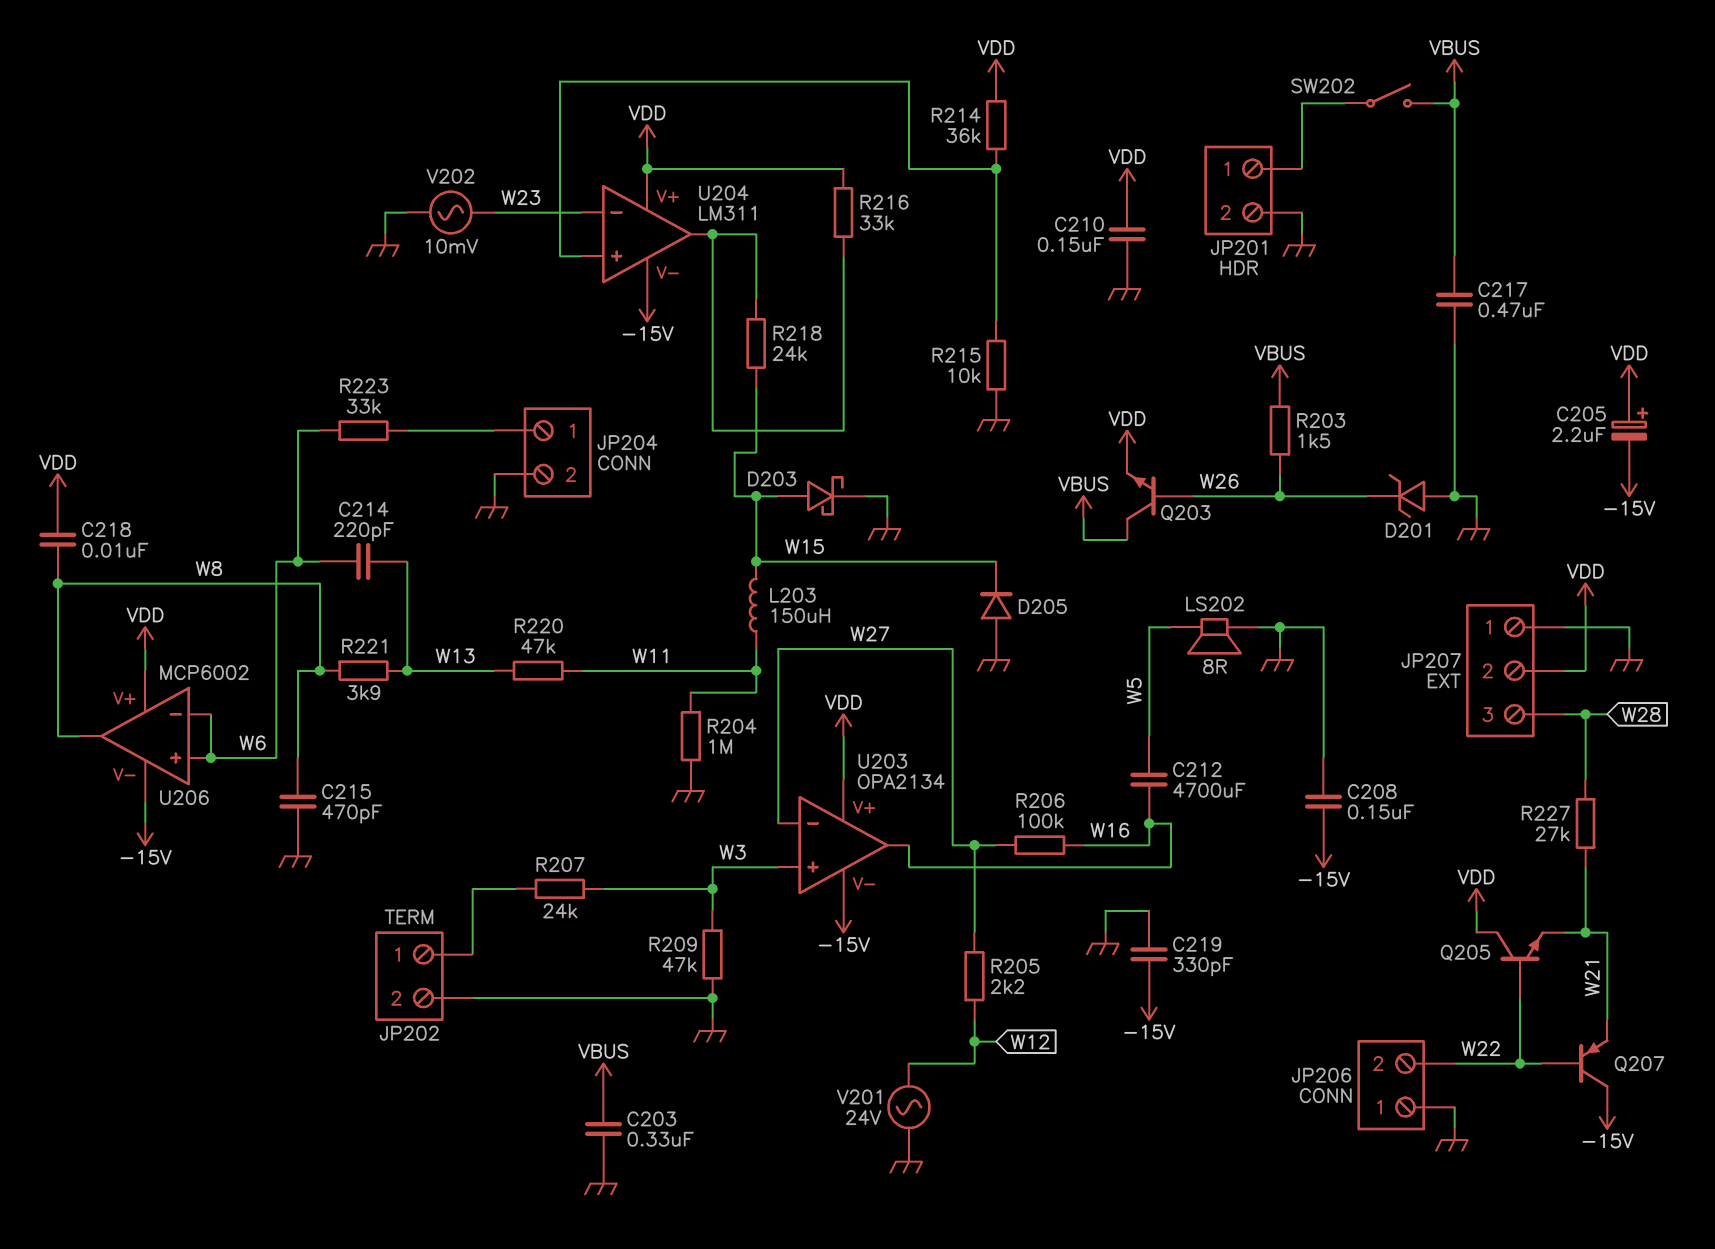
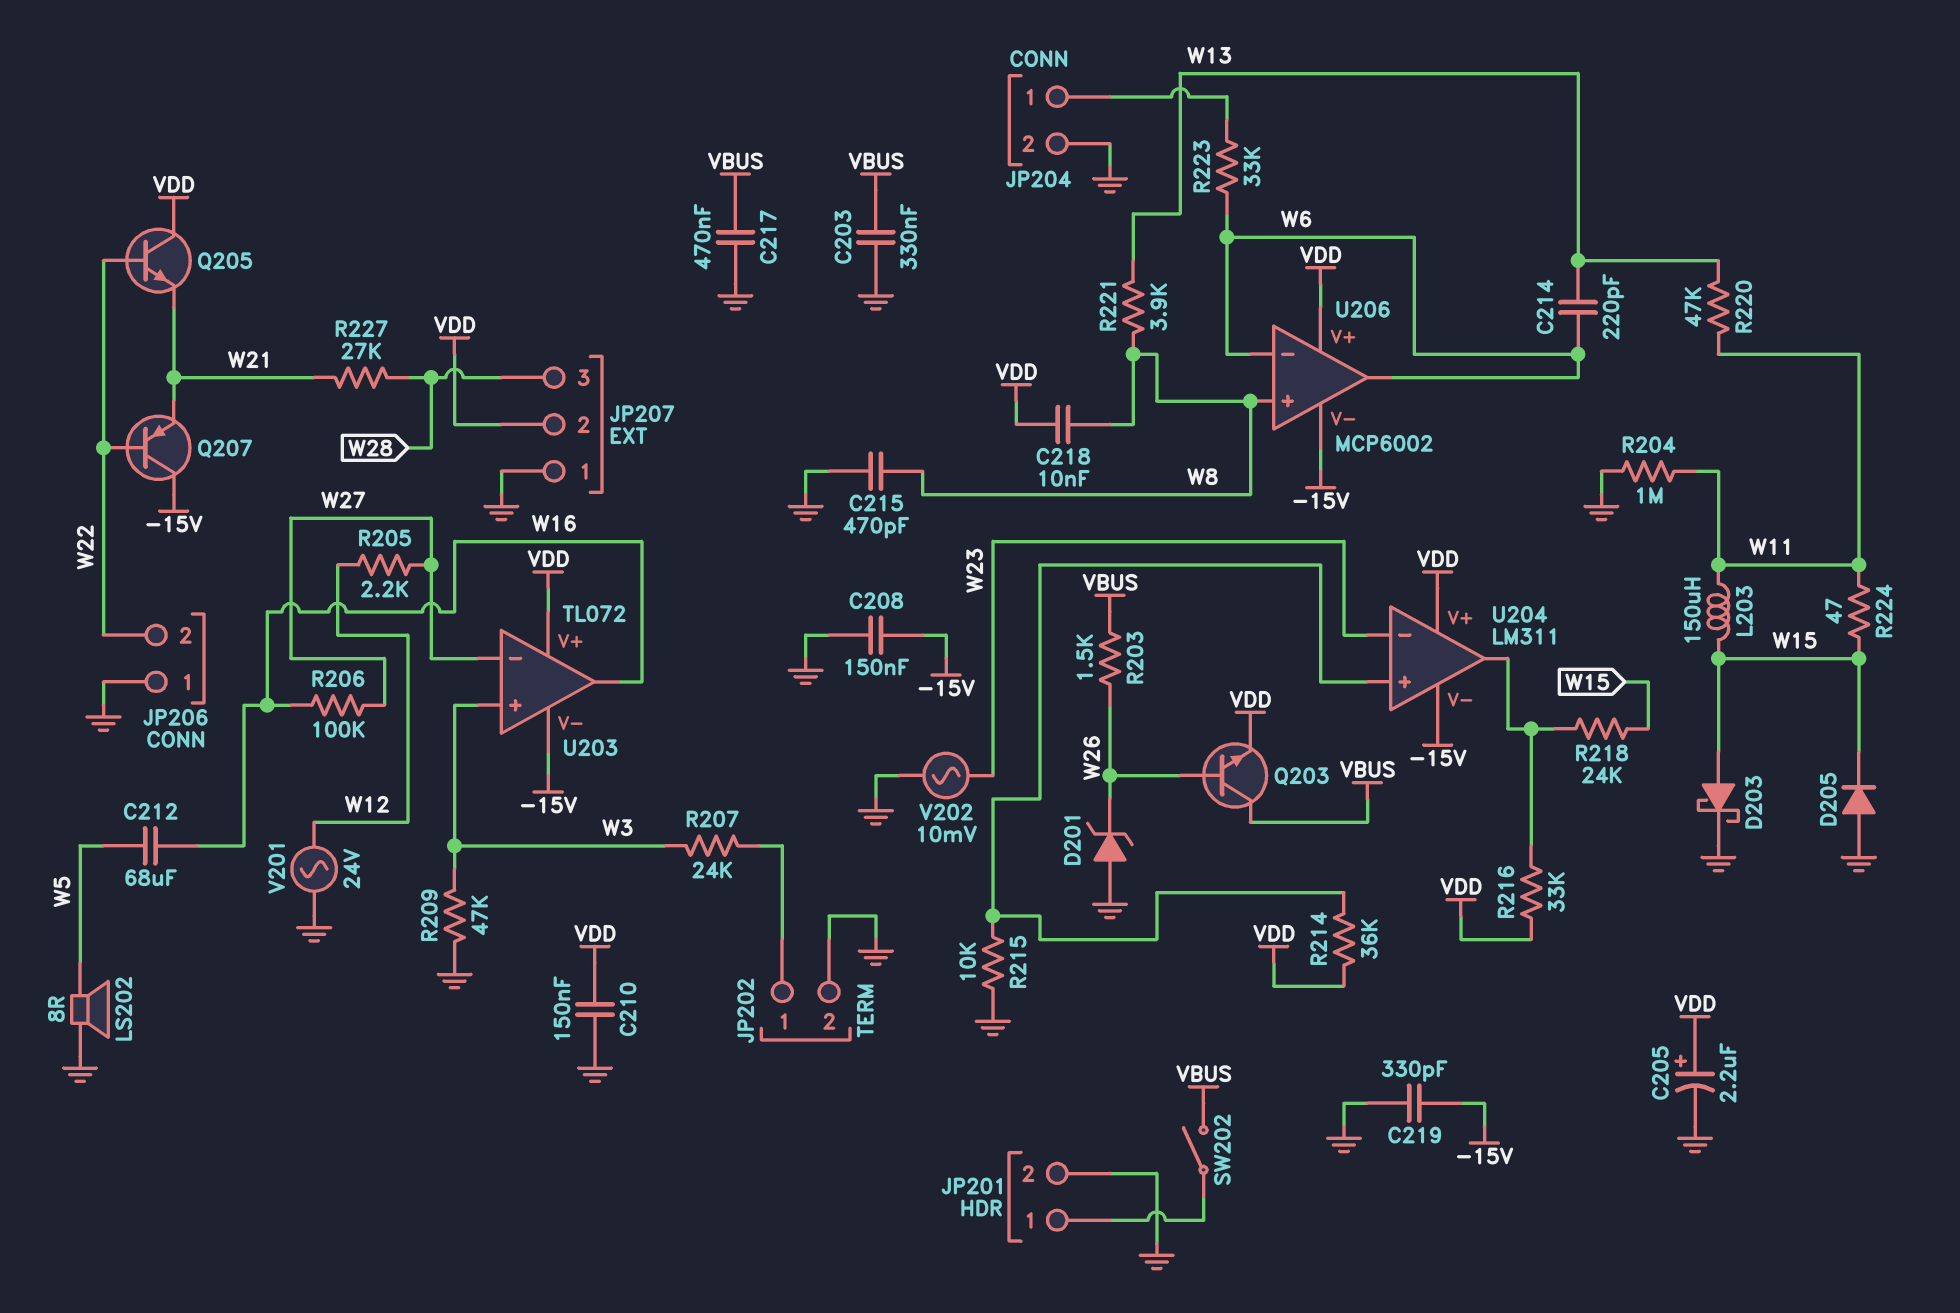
C205: 2.2uF (plus VDD, minus -15V) -> 2.2uF (plus VDD, minus GND)
C212: 4700uF (W5, W16) -> 68uF (W5, W16)
R224: none -> 47 (W11, W15)
U203: OPA2134 -> TL072
U206 pin in+: W6 -> W8
U206 pin out: W8 -> W6

